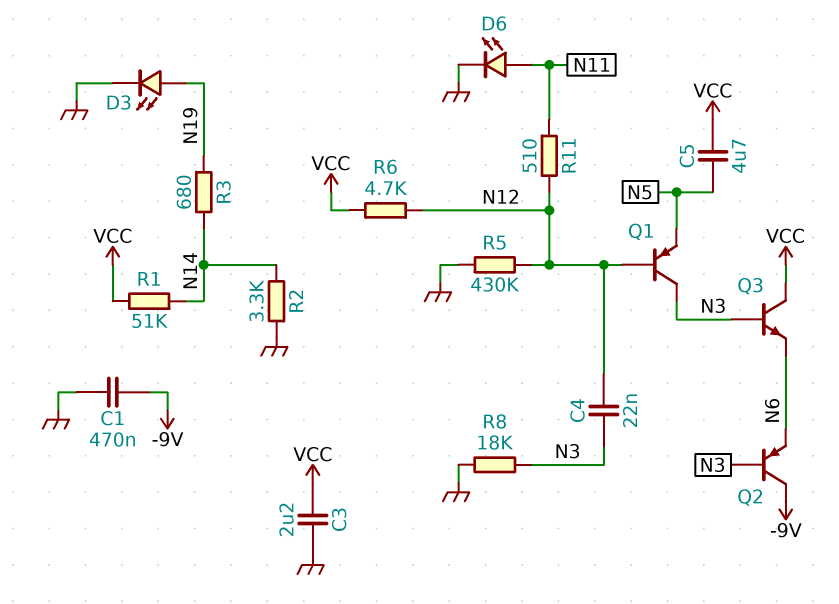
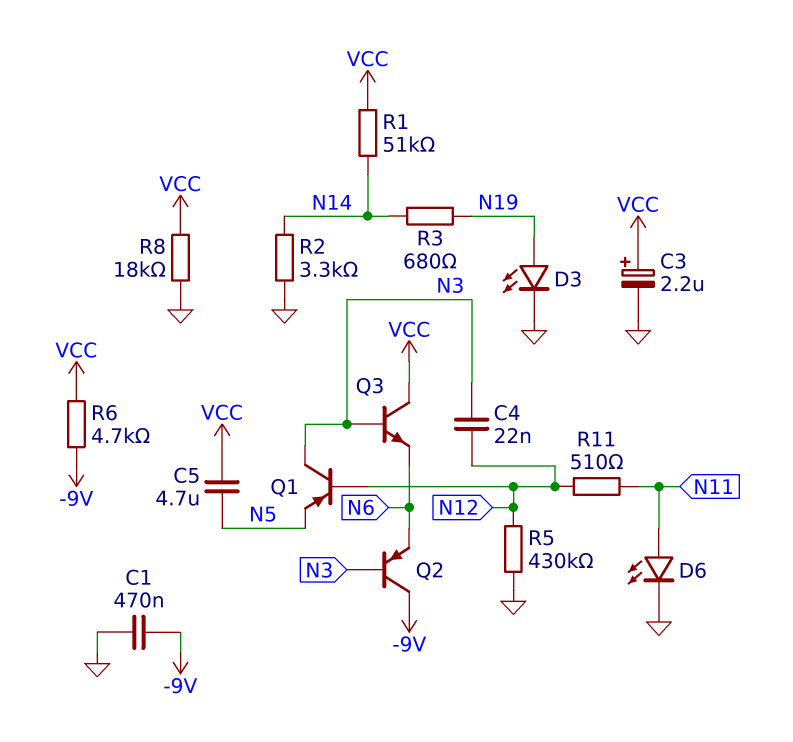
C3: 2.2uF (GND, VCC) -> 2.2uF (plus VCC, minus GND)
R6: 4.7k (N12, VCC) -> 4.7k (-9V, VCC)
R8: 18k (GND, N3) -> 18k (GND, VCC)

